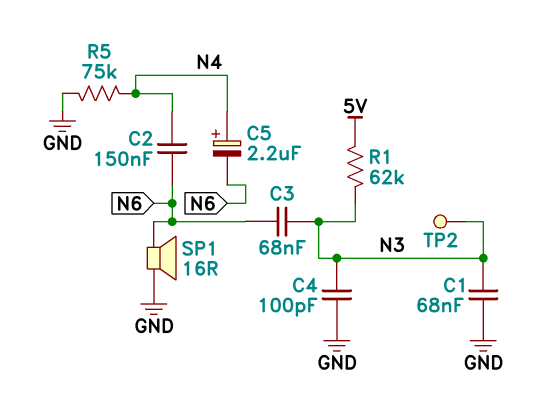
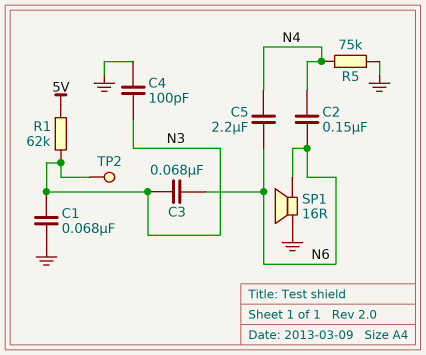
C5: 2.2uF (plus N4, minus N6) -> 2.2uF (N4, N6)

